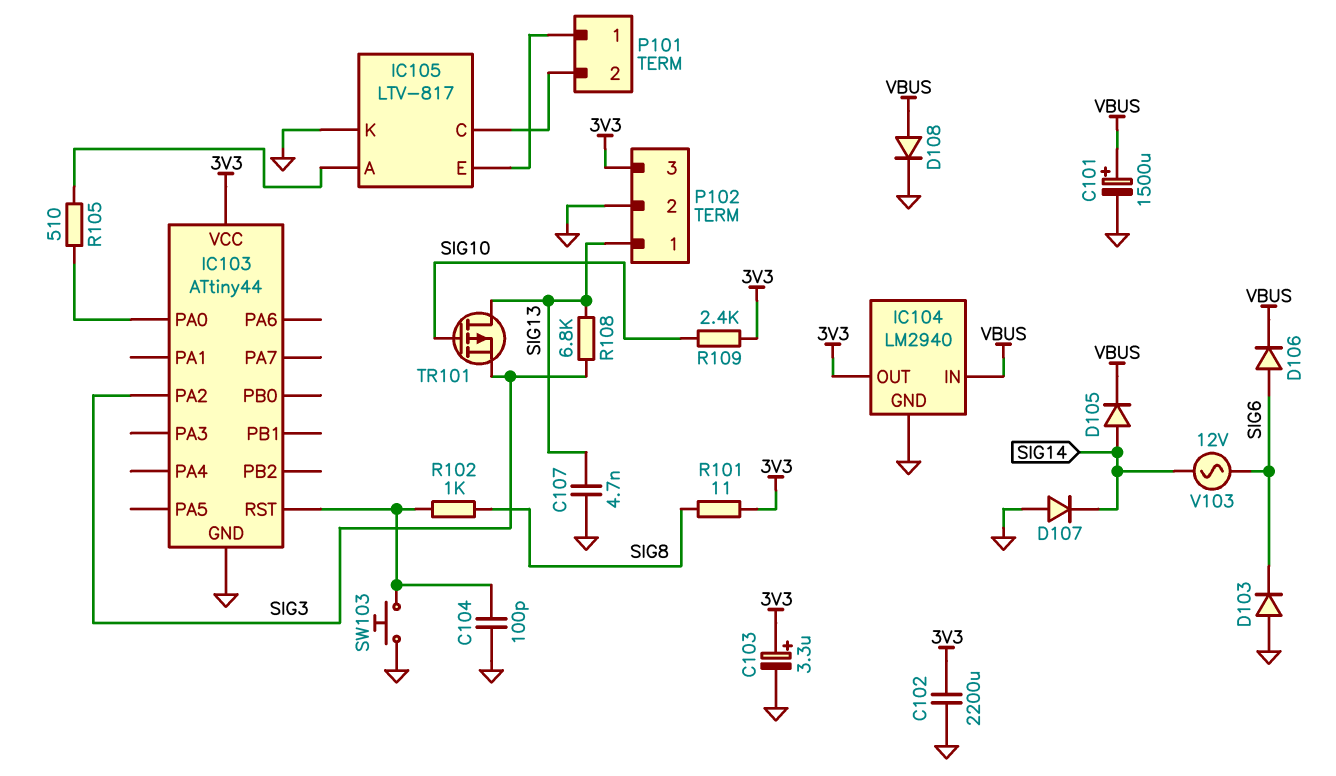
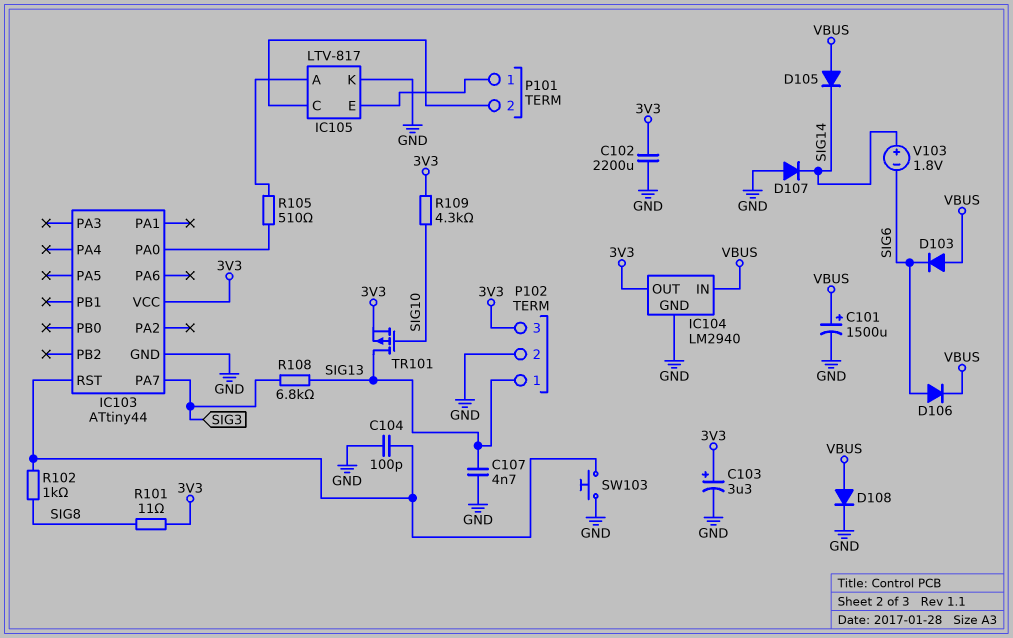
D103: diode (A GND, K SIG6) -> diode (A VBUS, K SIG6)
D105: diode (A SIG14, K VBUS) -> diode (A VBUS, K SIG14)
IC103 pin PA2: SIG3 -> none
IC103 pin PA7: none -> SIG3
R109: 2.4k (3V3, SIG10) -> 4.3k (3V3, SIG10)
TR101: PMOS (G SIG10, D SIG13, S SIG3) -> PMOS (G SIG10, D SIG13, S 3V3)
V103: AC 12V (SIG6, SIG14) -> 1.8V (plus SIG14, minus SIG6)

